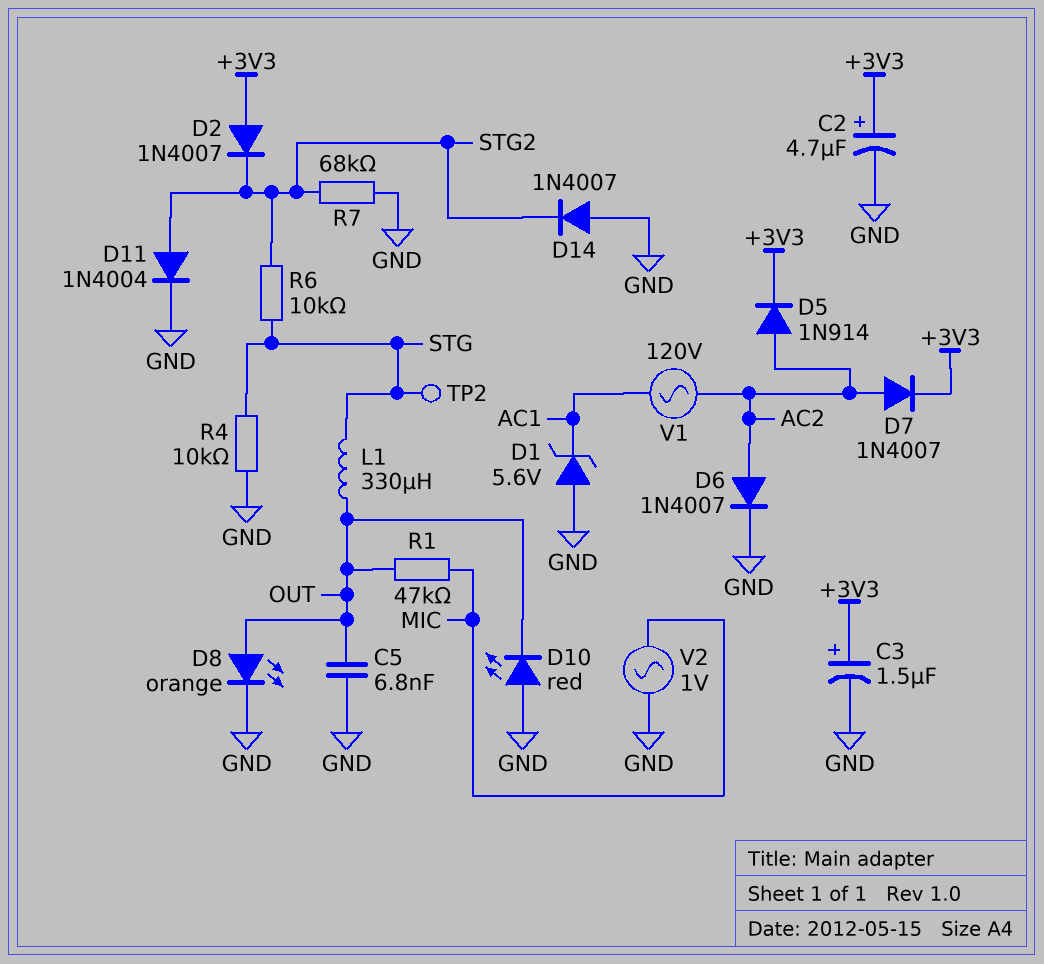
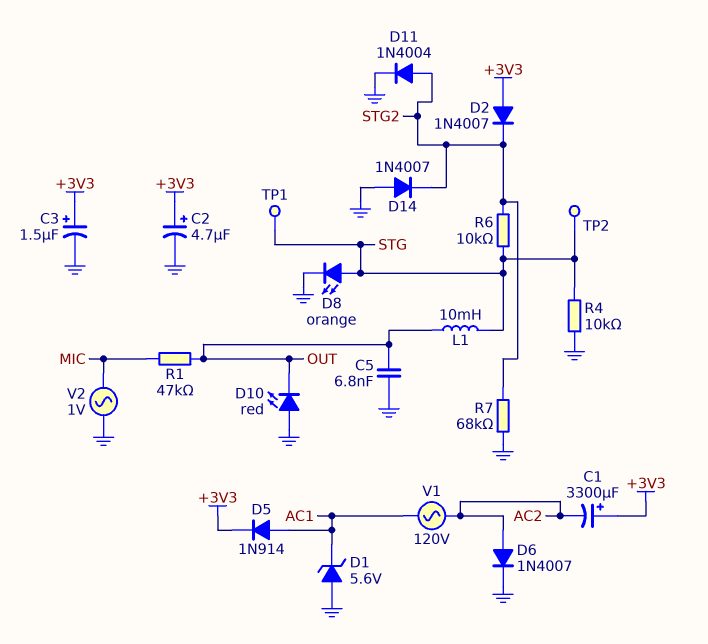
C1: none -> 3300uF (plus +3V3, minus AC2)
D5: diode 1N914 (A AC2, K +3V3) -> diode 1N914 (A AC1, K +3V3)
D7: diode 1N4007 (A AC2, K +3V3) -> none
D8: LED orange (A OUT, K GND) -> LED orange (A STG, K GND)
L1: 330uH (OUT, STG) -> 10mH (OUT, STG)
TP1: none -> test point (STG)

